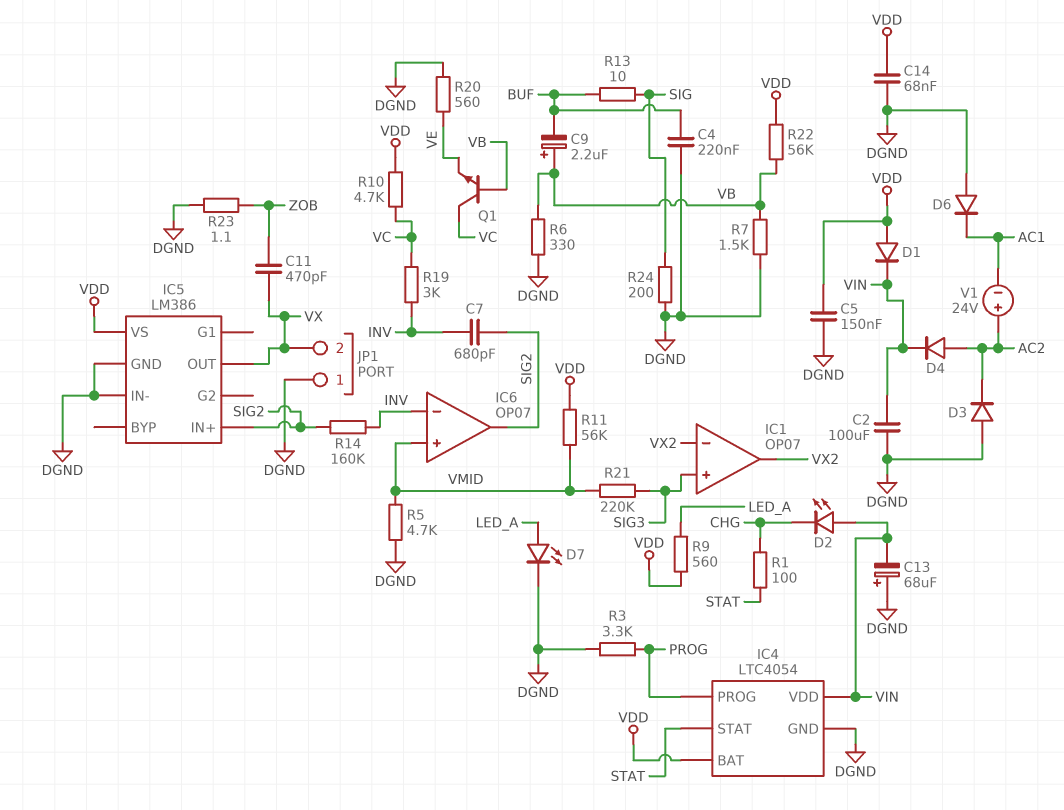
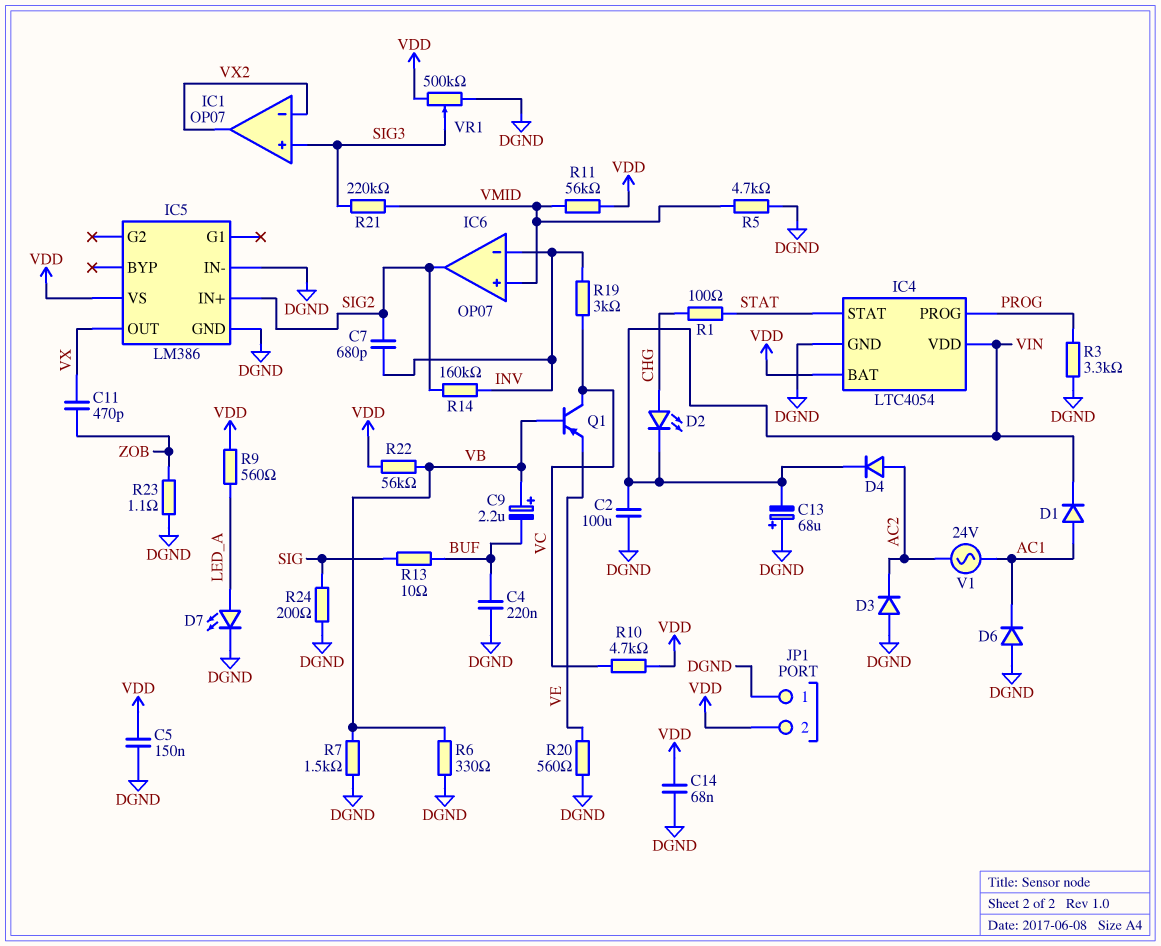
D1: diode (A VDD, K VIN) -> diode (A AC1, K VIN)
D2: LED (A VIN, K CHG) -> LED (A CHG, K VIN)
JP1 pin 2: VX -> VDD
Q1: NPN (B VB, C VC, E VE) -> PNP (B VB, C VC, E VE)
V1: 24V (plus AC2, minus AC1) -> AC 24V (AC1, AC2)
VR1: none -> 500k (DGND, VDD, wiper SIG3)

